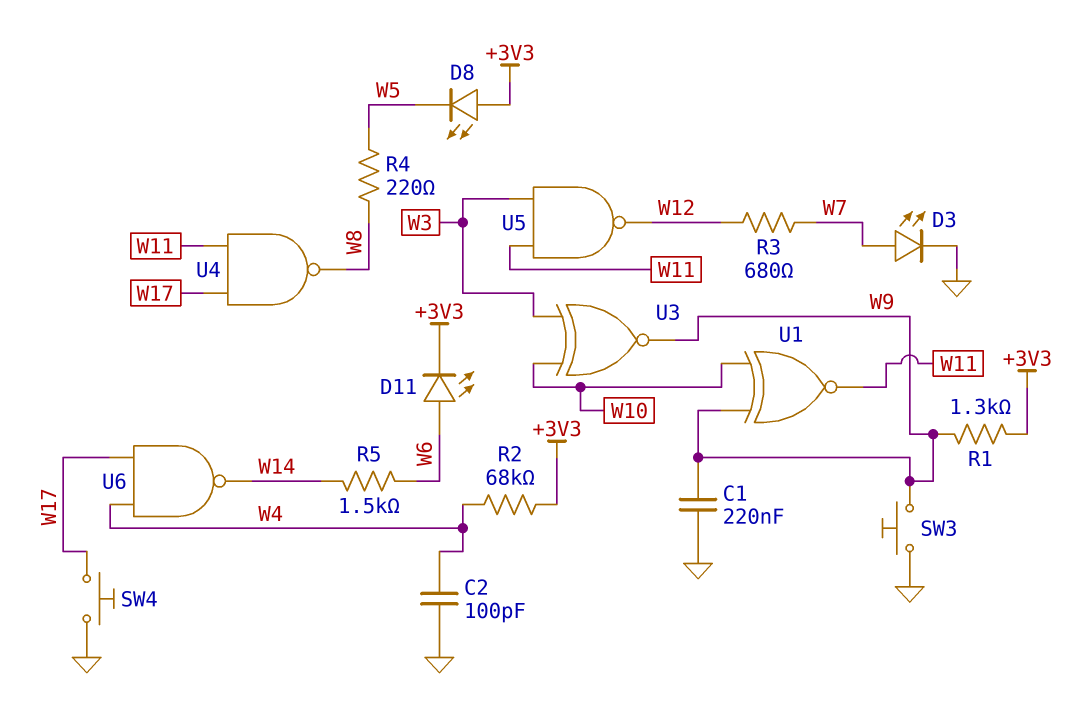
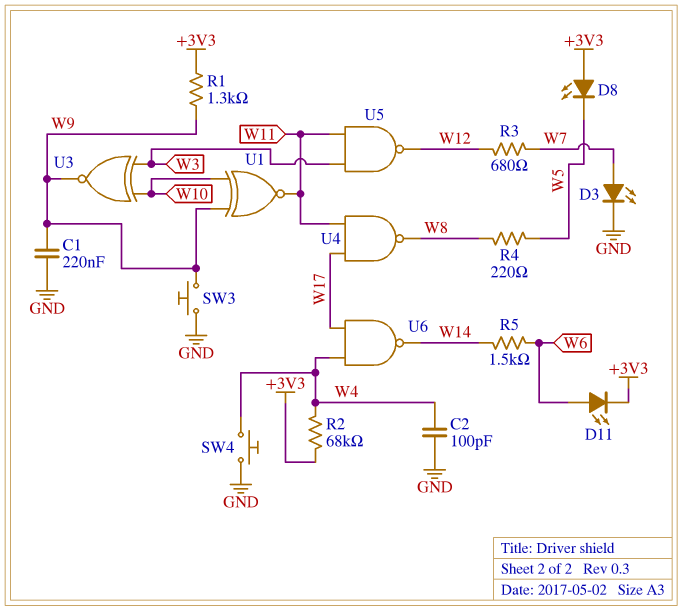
SW4: button (GND, W17) -> button (GND, W4)

